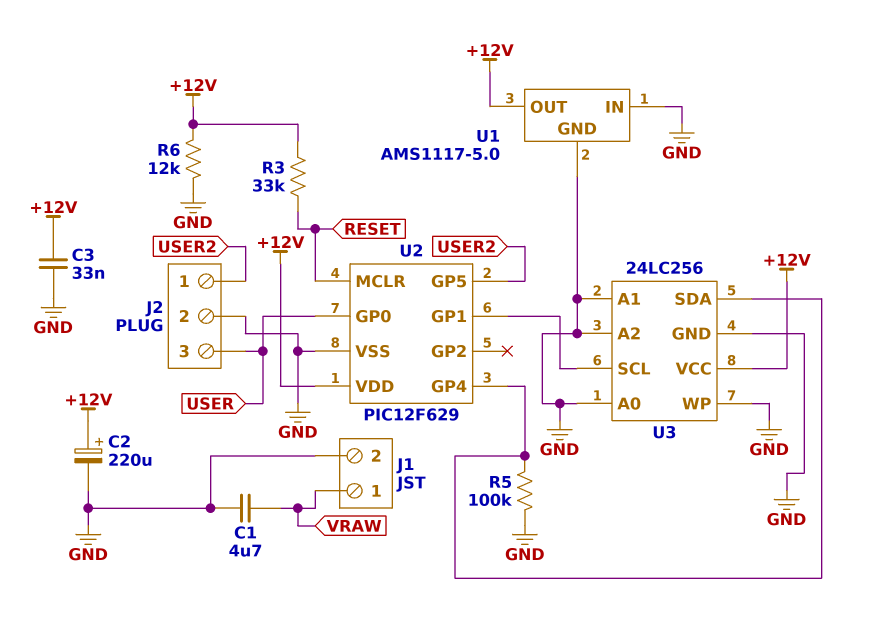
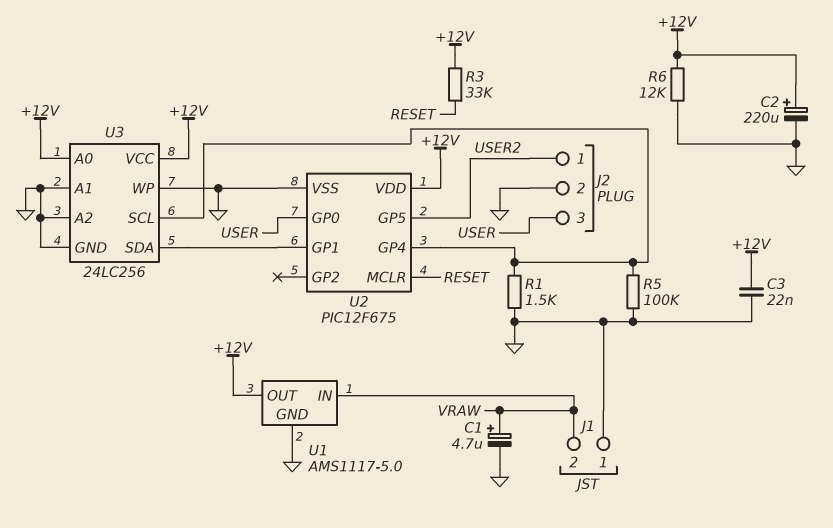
C1: 4.7uF (GND, VRAW) -> 4.7uF (plus VRAW, minus GND)
C3: 33nF (+12V, GND) -> 22nF (+12V, GND)
J1 pin 1: VRAW -> GND
J1 pin 2: GND -> VRAW
R1: none -> 1.5k (GND, U2/GP4)
U1 pin IN: GND -> VRAW
U2: PIC12F629 -> PIC12F675
U3 pin A0: GND -> +12V
U3 pin SCL: U2/GP1 -> U2/GP4
U3 pin SDA: U2/GP4 -> U2/GP1

